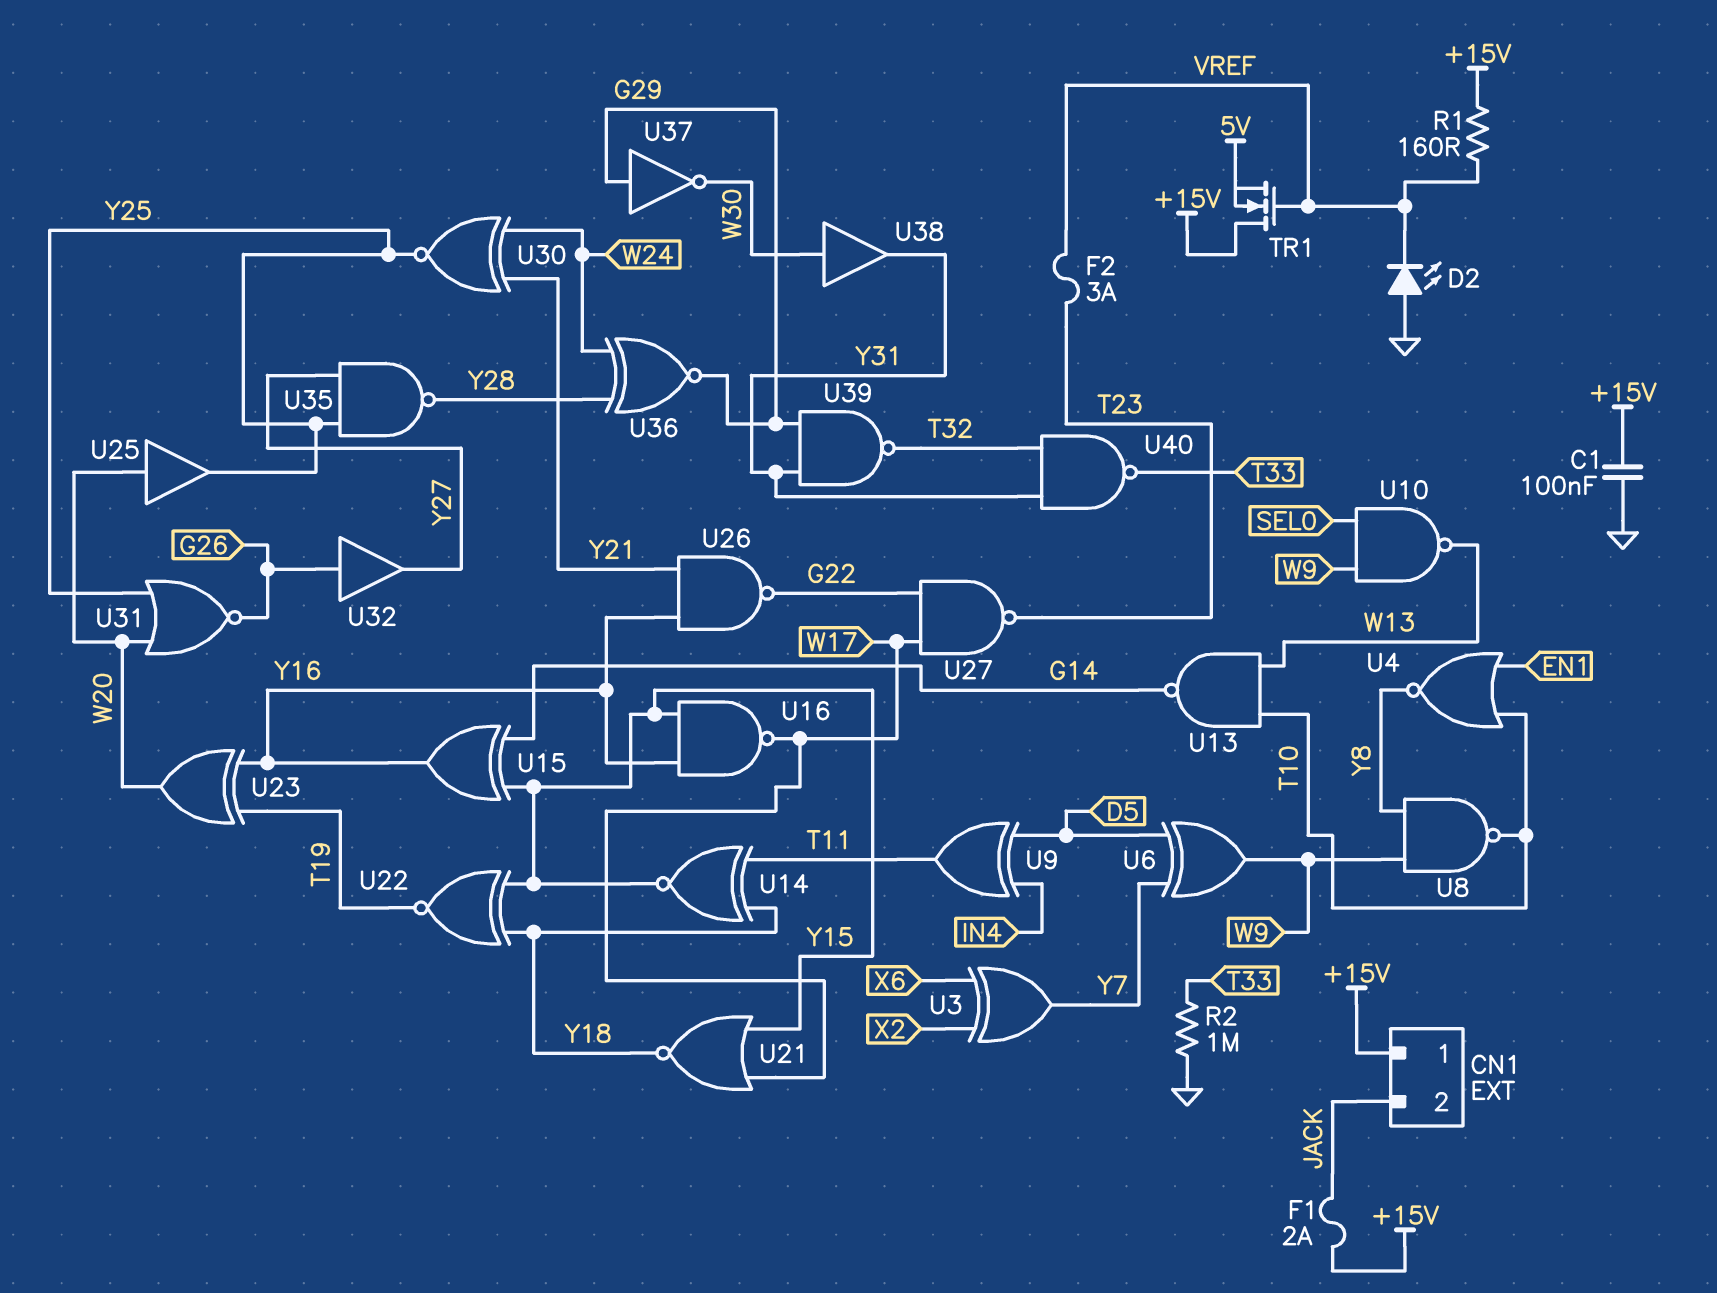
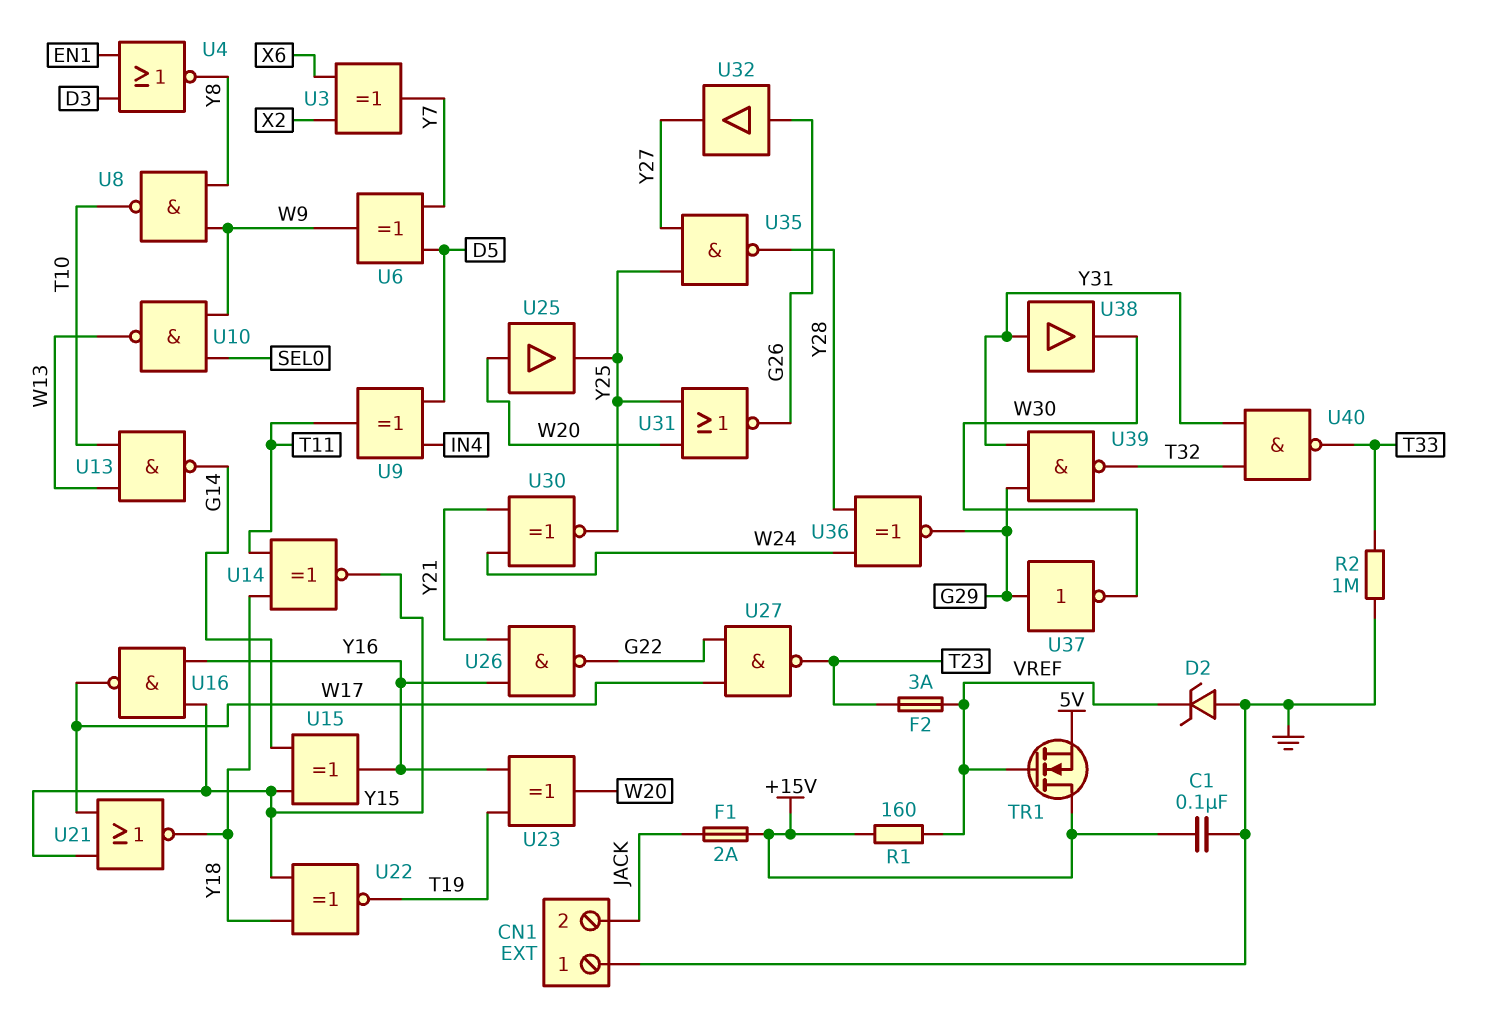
CN1 pin 1: +15V -> GND
D2: LED (A GND, K VREF) -> zener (A GND, K VREF)
U4: NOR (in EN1, in T10, out Y8) -> NOR (in D3, in EN1, out Y8)
U38: buffer (in W30, out Y31) -> buffer (in Y31, out W30)

